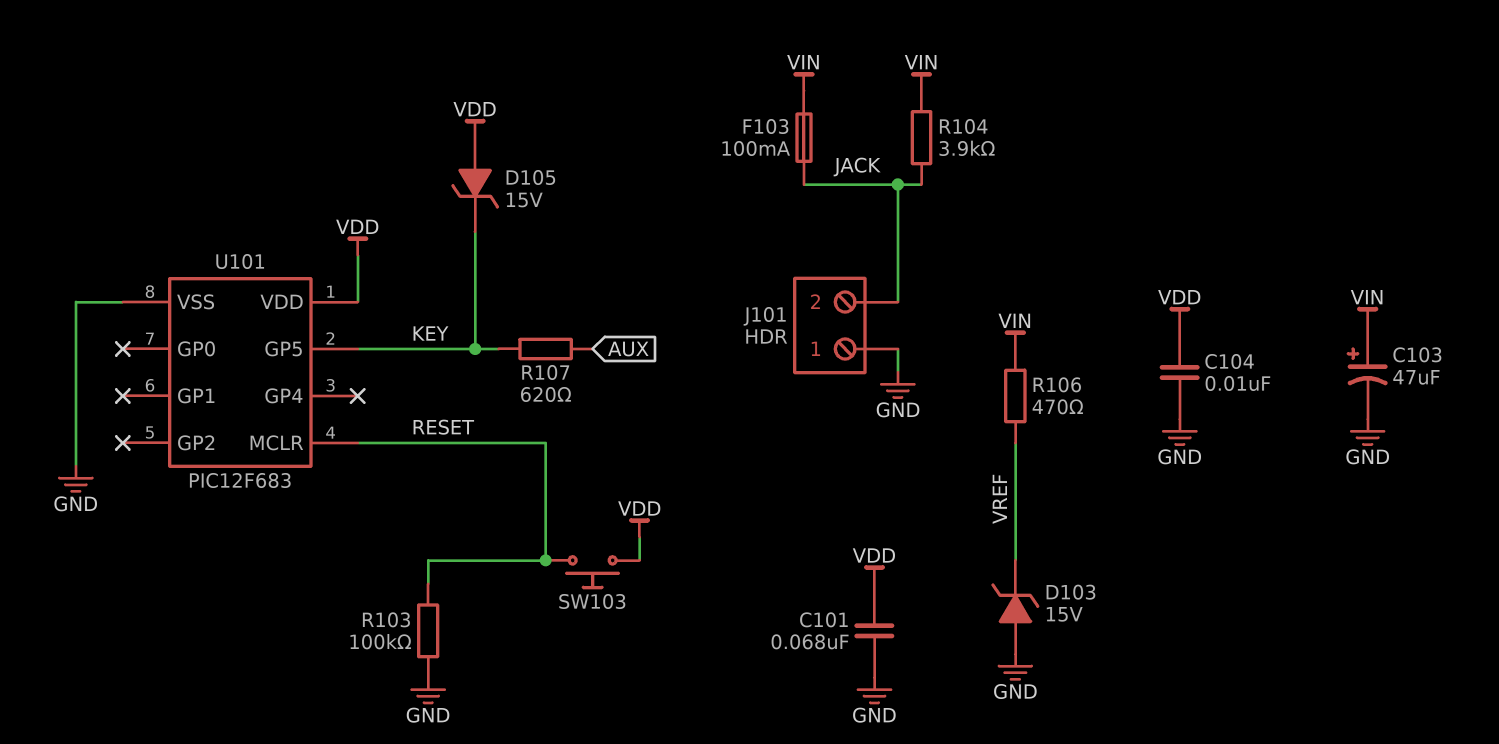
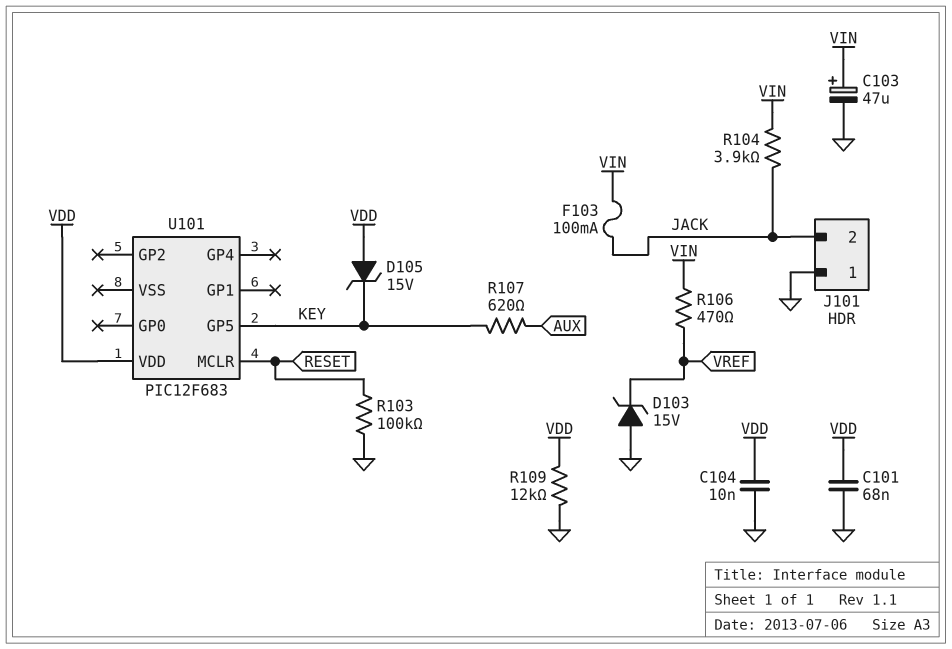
R109: none -> 12k (GND, VDD)
SW103: button (RESET, VDD) -> none
U101 pin VSS: GND -> none

